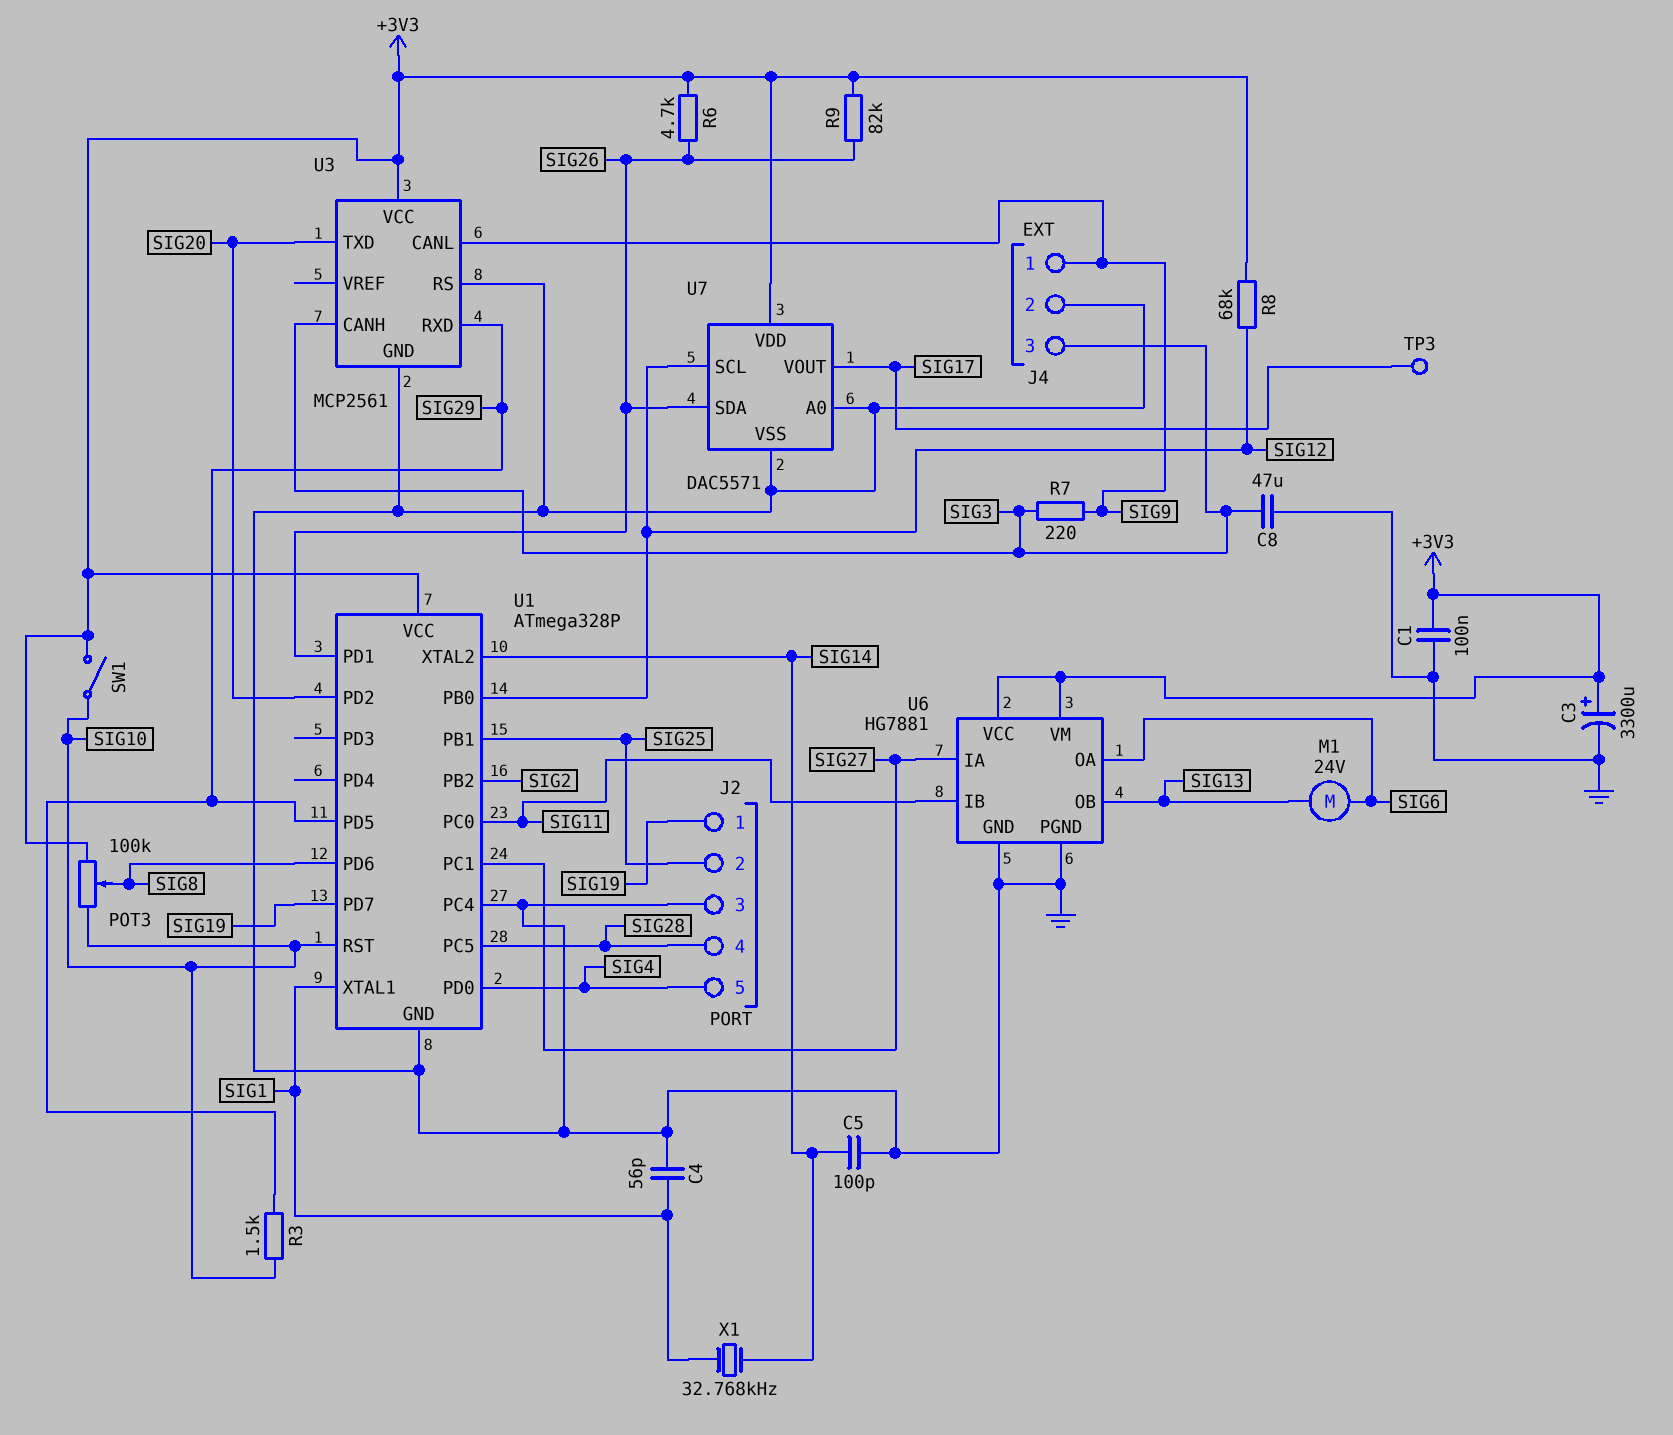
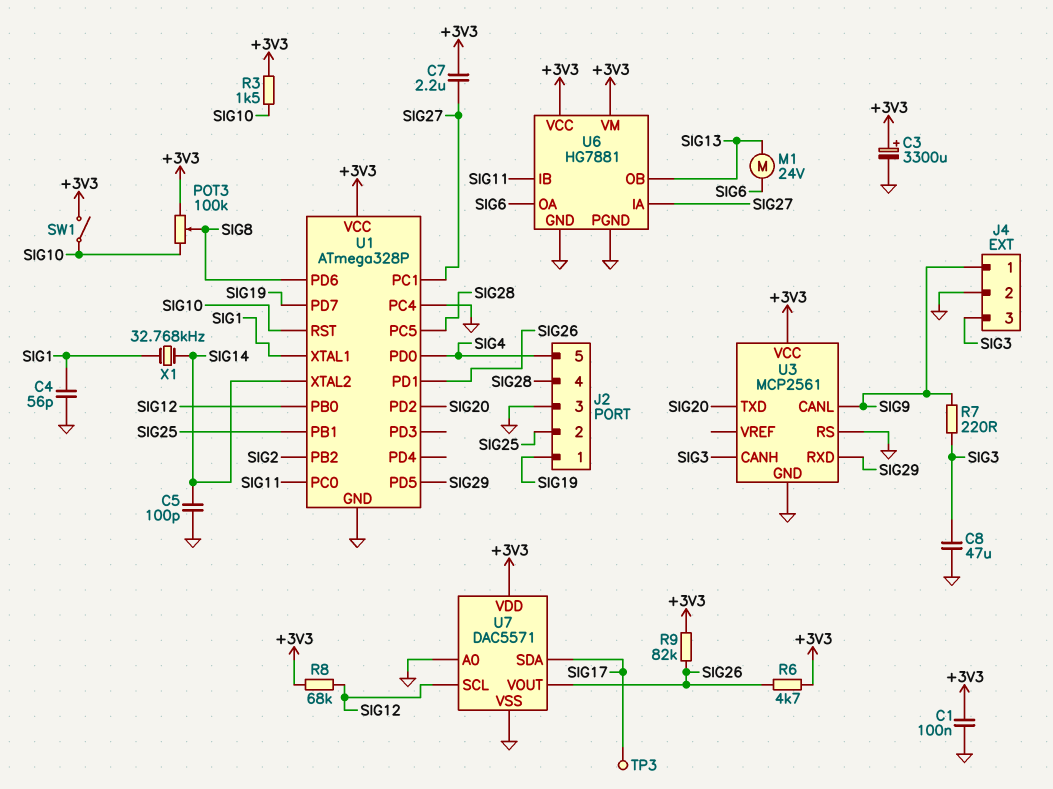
C7: none -> 2.2uF (+3V3, SIG27)
R3: 1.5k (SIG10, SIG29) -> 1.5k (+3V3, SIG10)
U7 pin SDA: SIG26 -> SIG17
U7 pin VOUT: SIG17 -> SIG26

